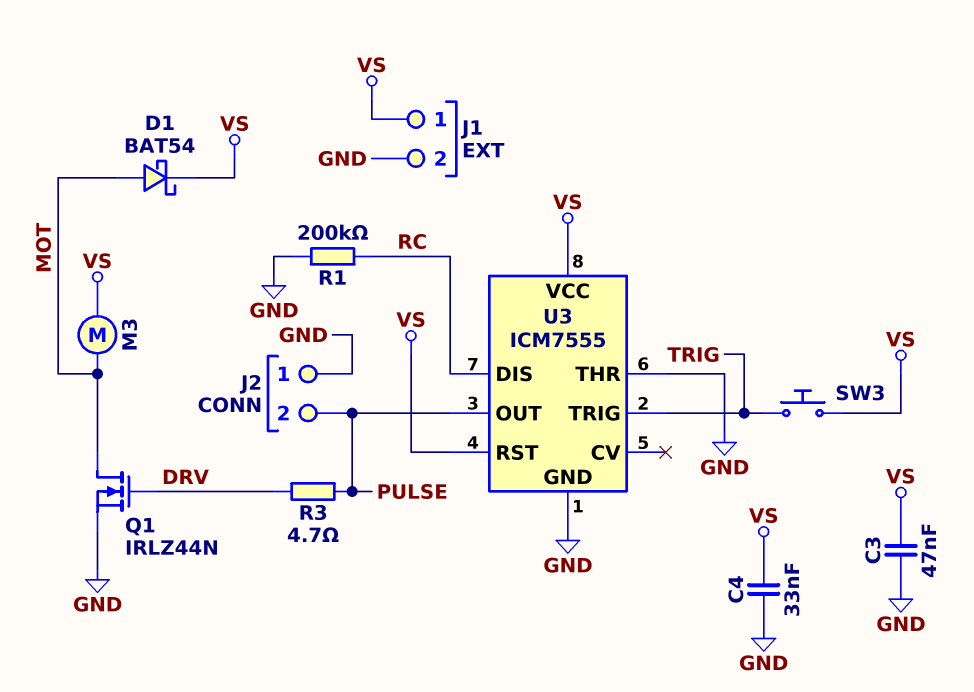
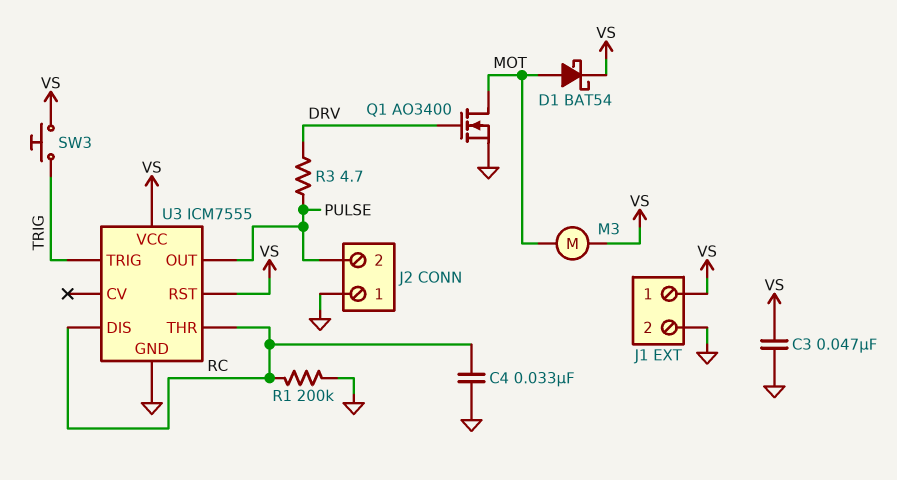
C4: 33nF (GND, VS) -> 33nF (GND, RC)
Q1: NMOS IRLZ44N (G DRV, D MOT, S GND) -> NMOS AO3400 (G DRV, D MOT, S GND)
U3 pin THR: GND -> RC

